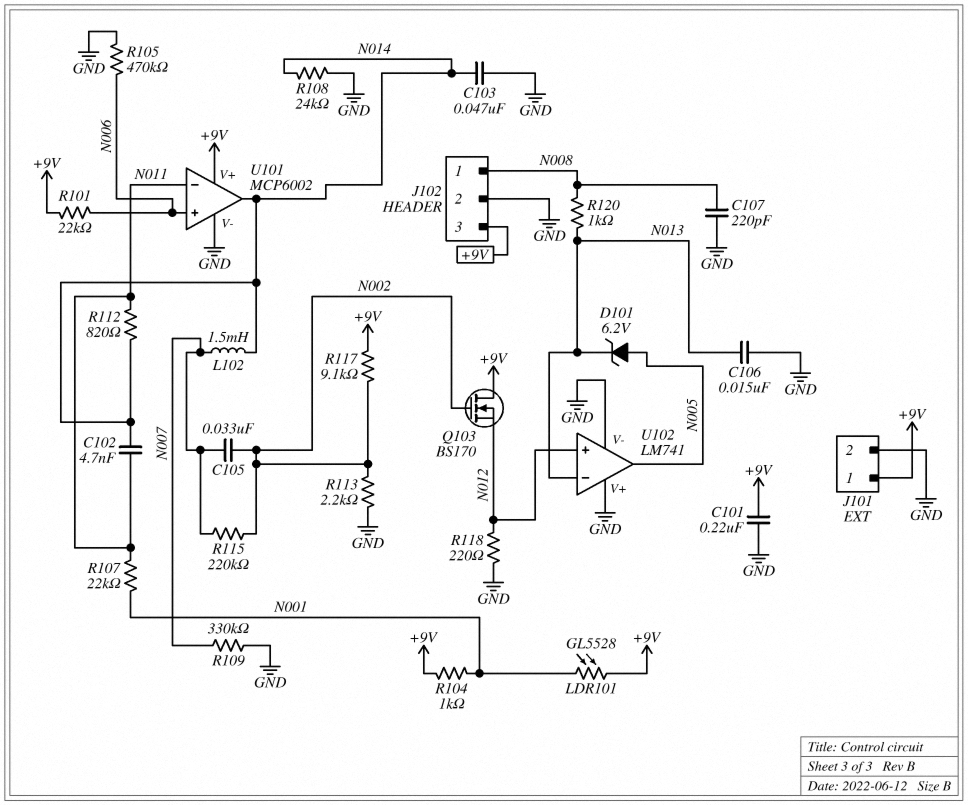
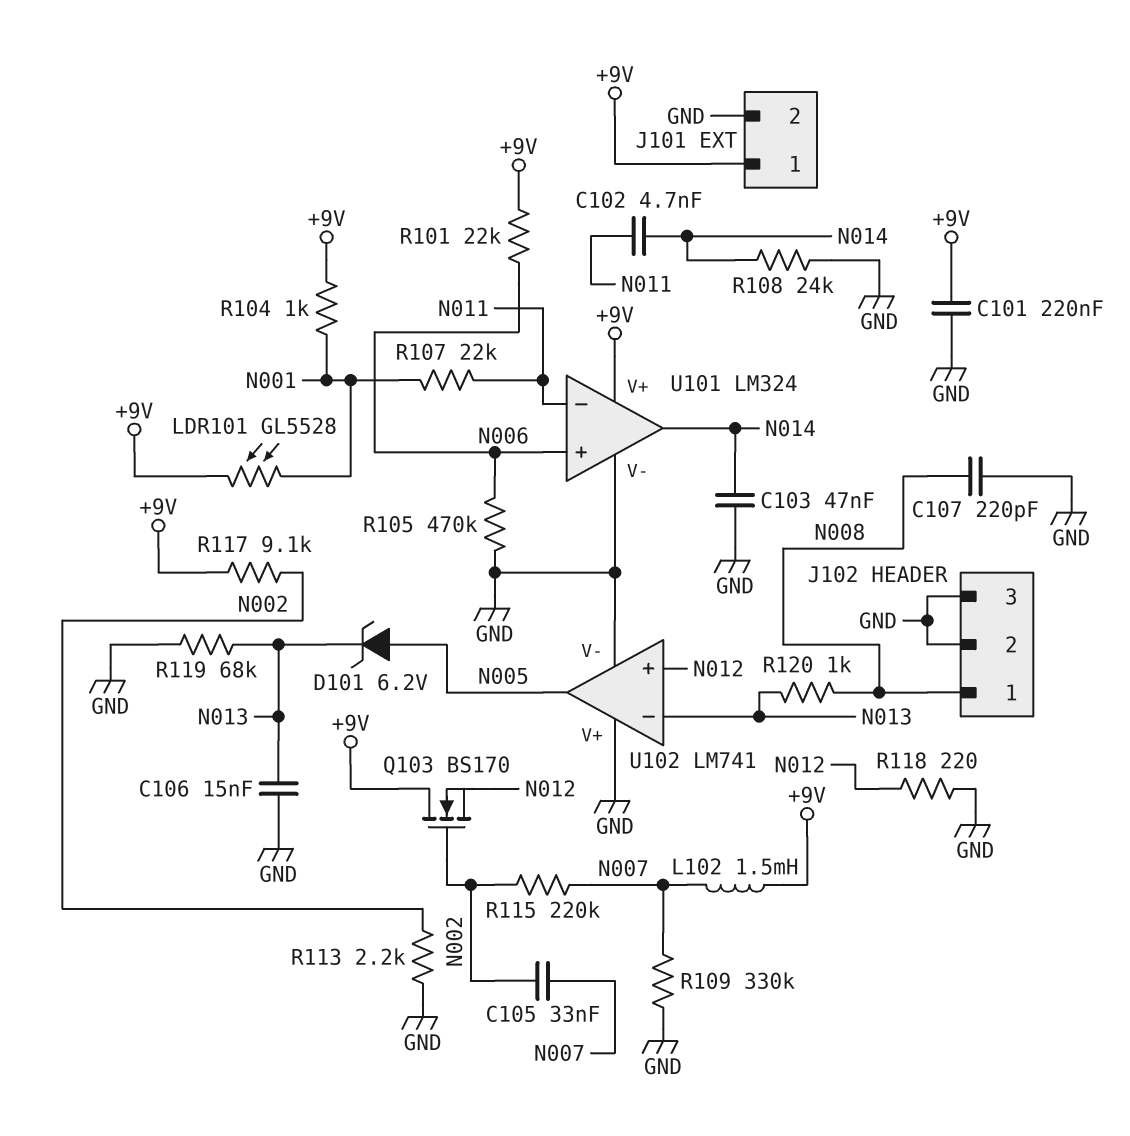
J102 pin 3: +9V -> GND
L102: 1.5mH (N007, N014) -> 1.5mH (+9V, N007)
R112: 820 (N011, N014) -> none
R119: none -> 68k (GND, N013)
U101: MCP6002 -> LM324

